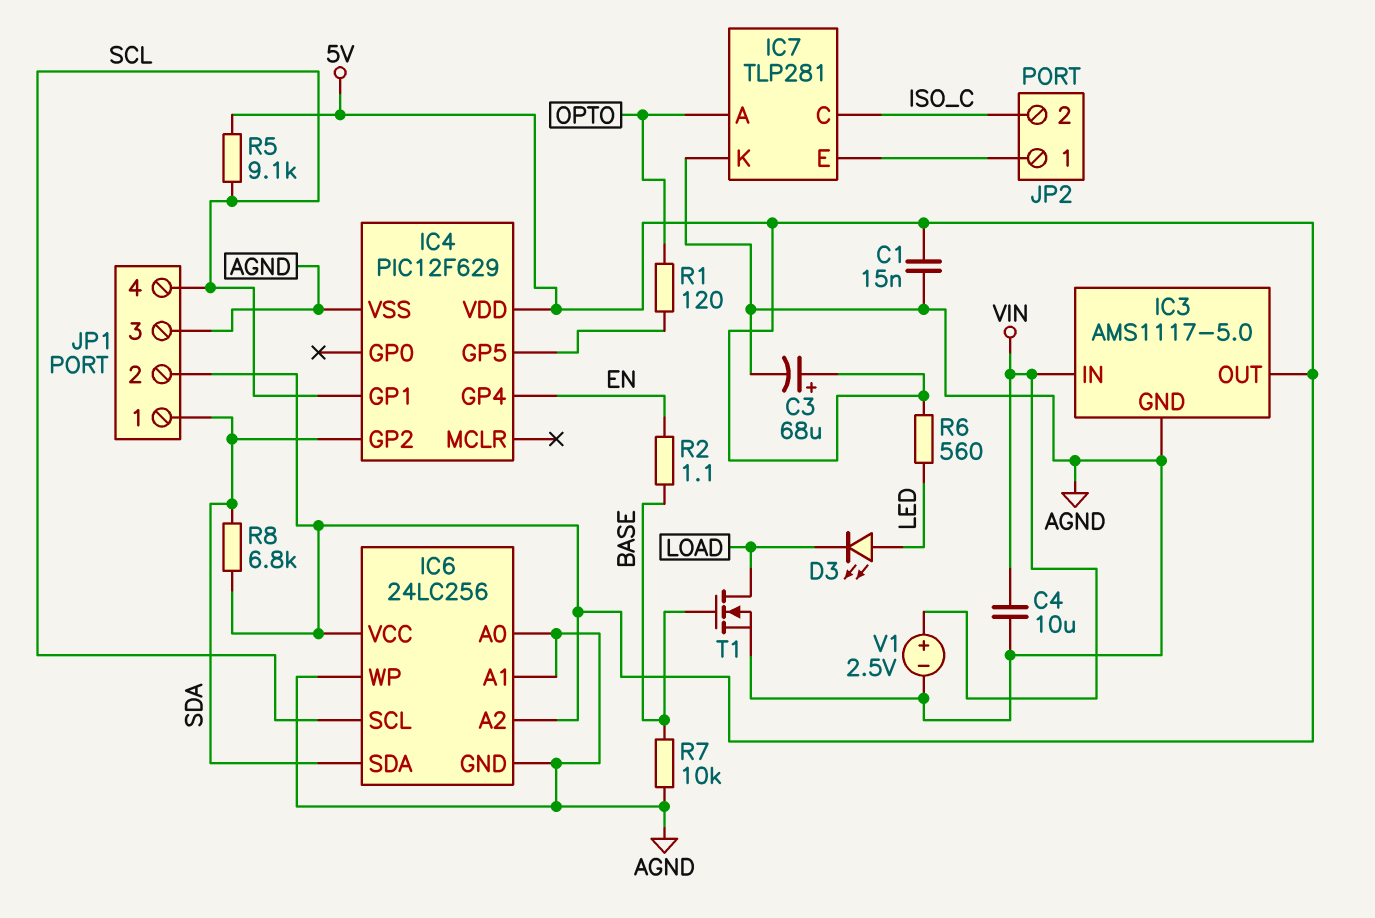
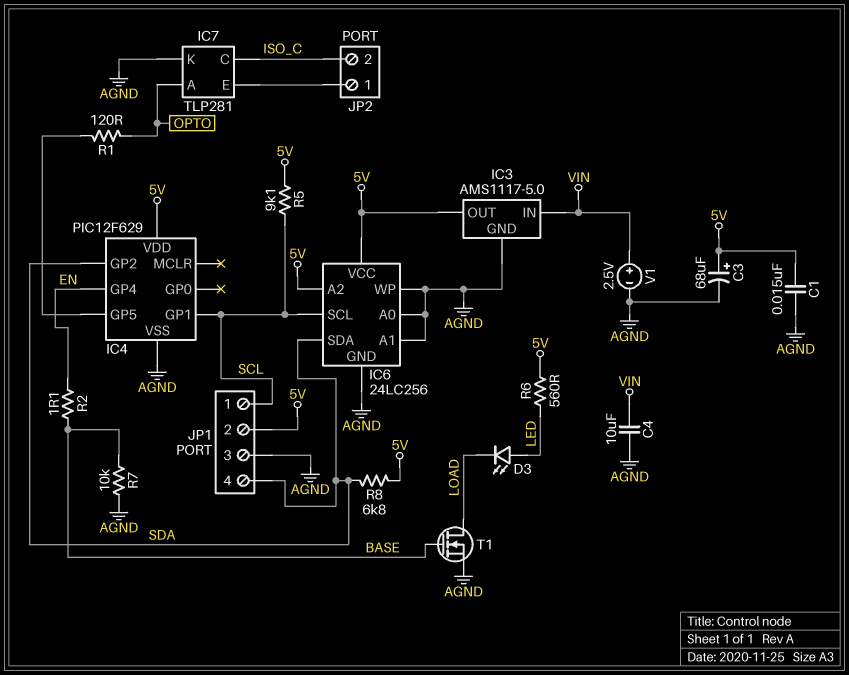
JP1 pin 1: SDA -> SCL
JP1 pin 4: SCL -> SDA

